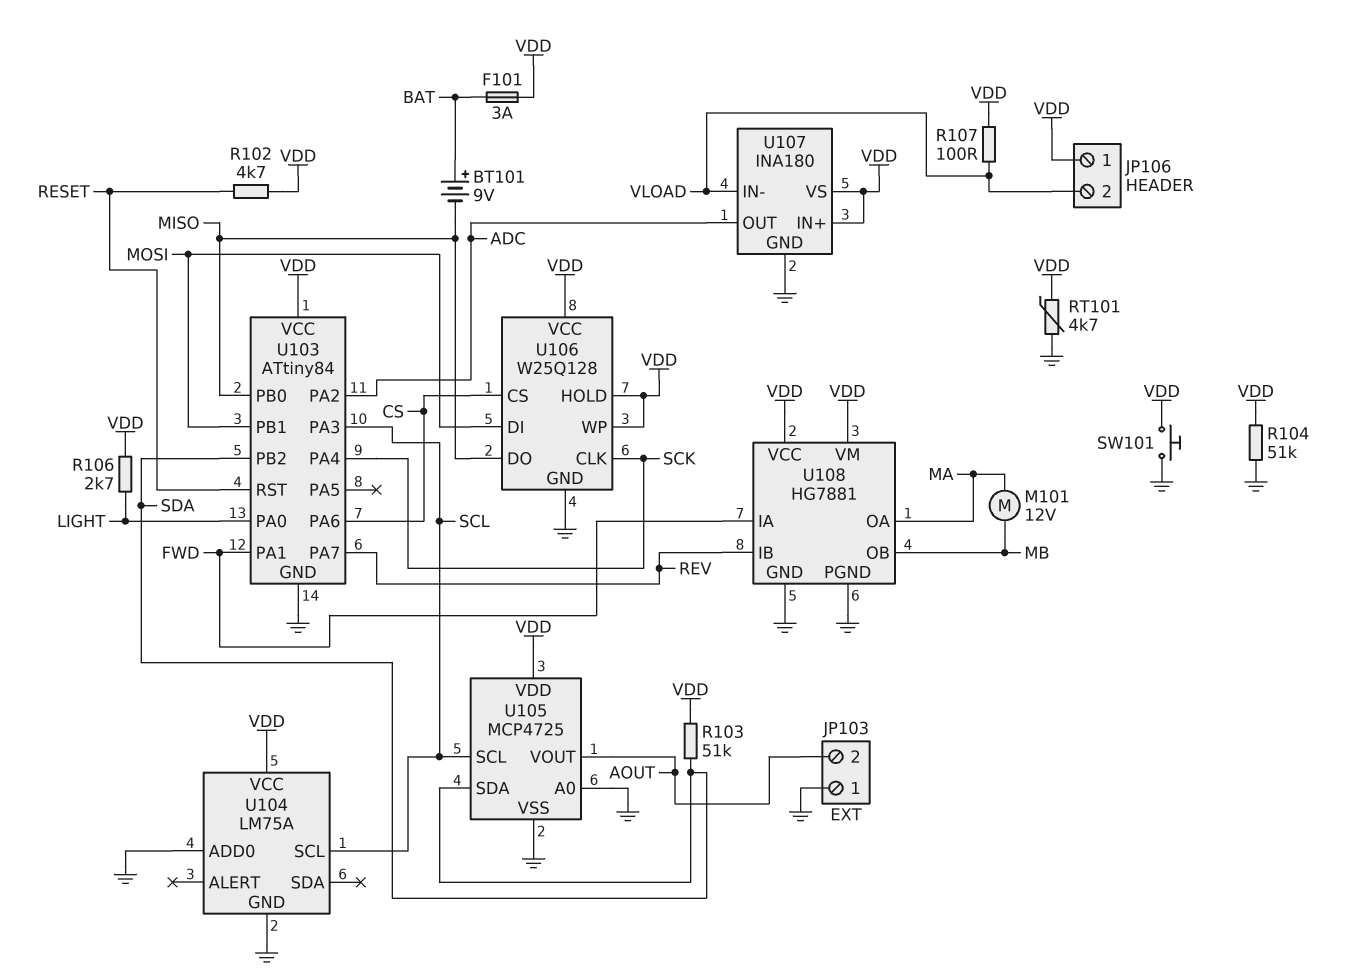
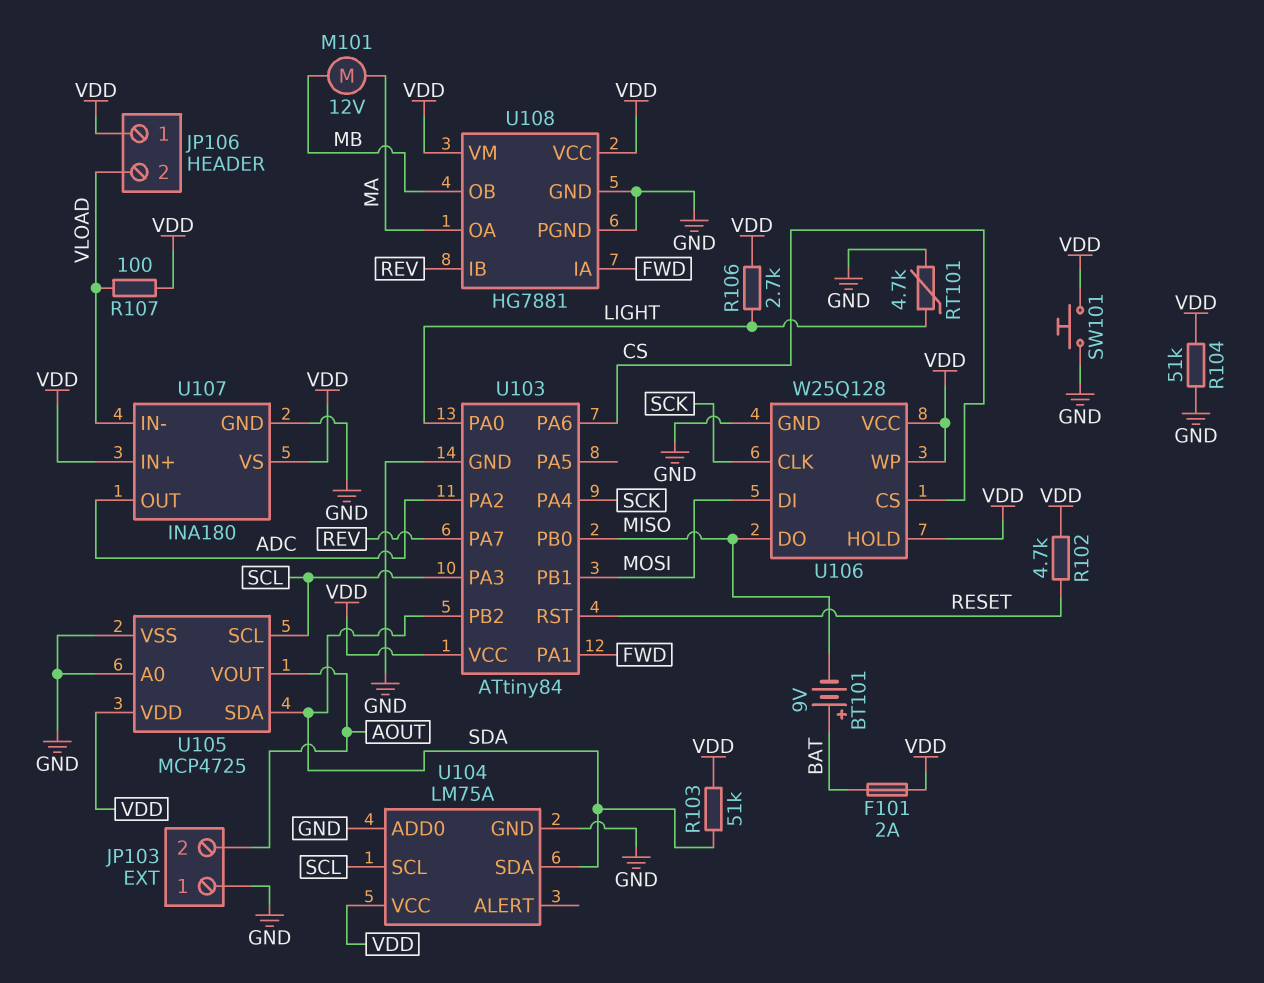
F101: 3A (BAT, VDD) -> 2A (BAT, VDD)
RT101: 4.7k (GND, VDD) -> 4.7k (GND, LIGHT)
U104 pin SDA: none -> SDA

